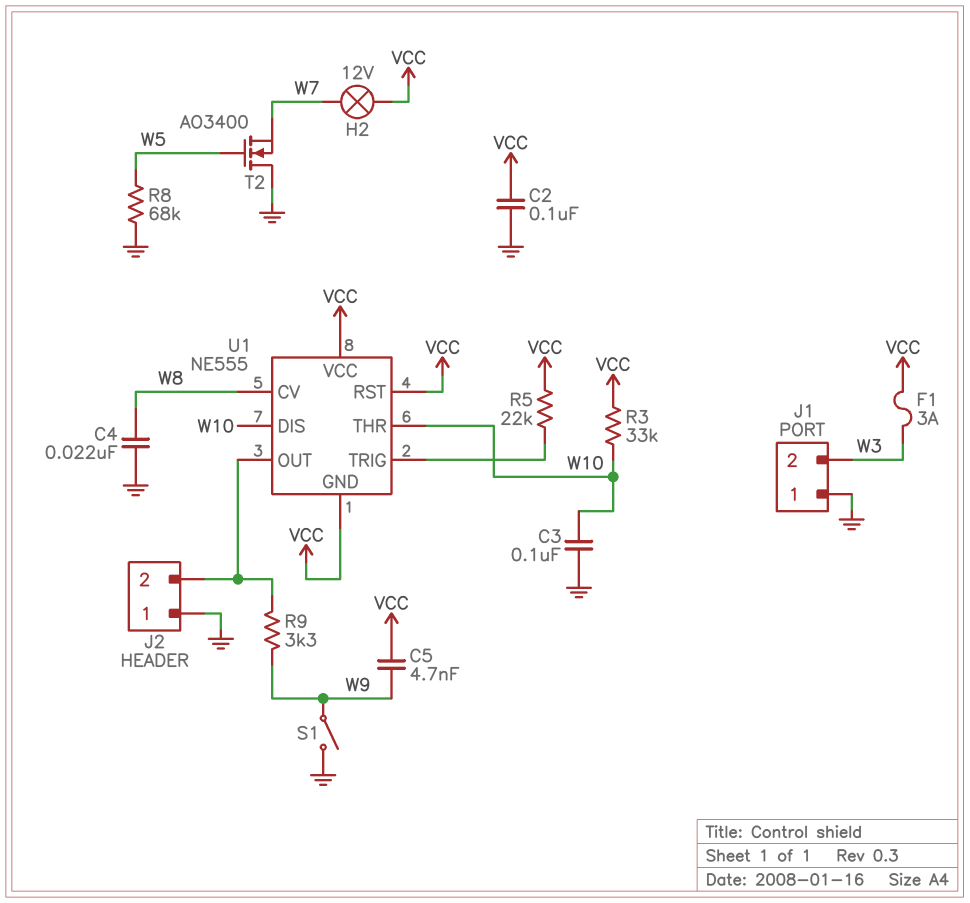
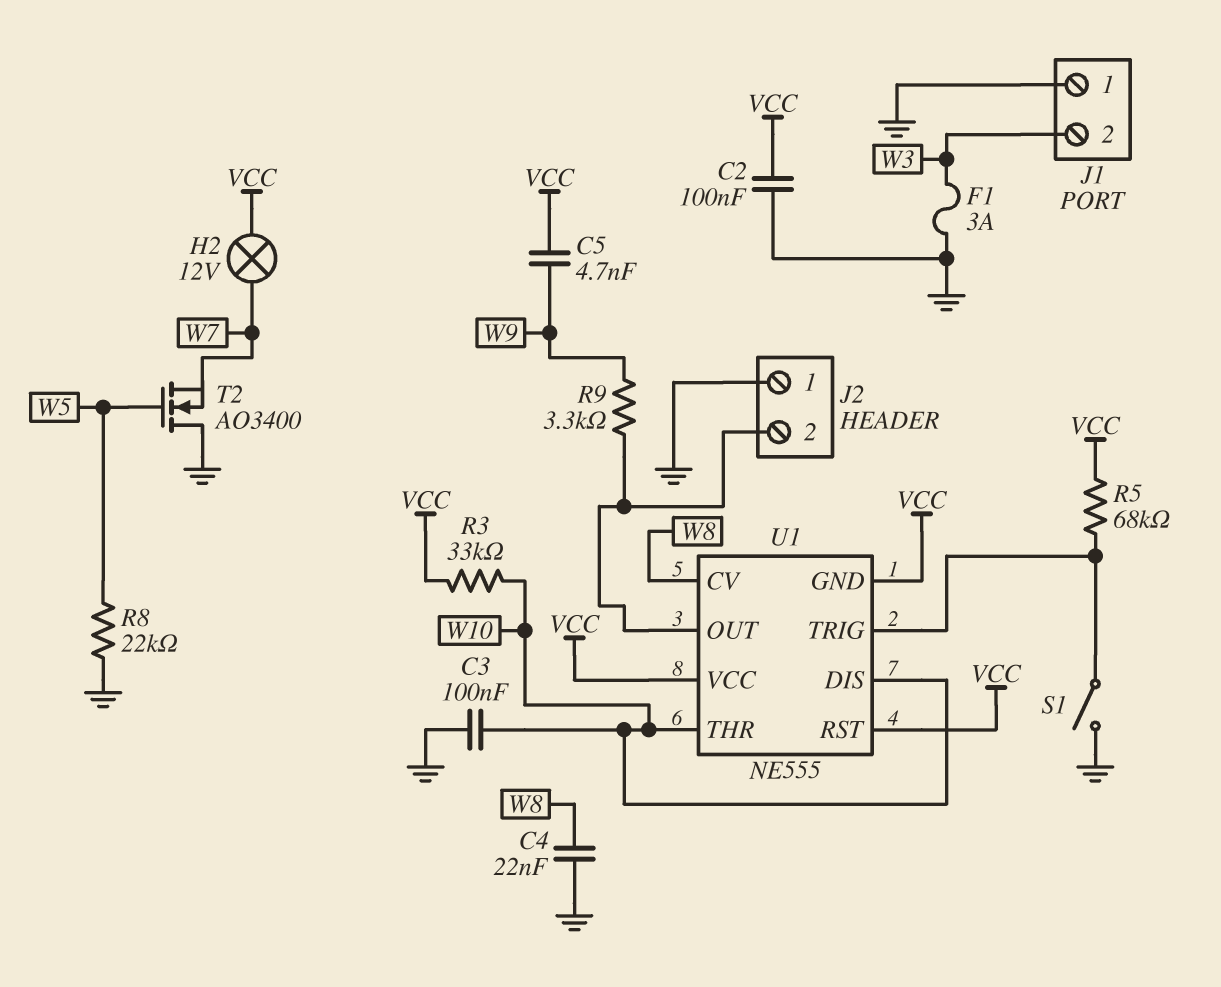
F1: 3A (VCC, W3) -> 3A (GND, W3)
R5: 22k (U1/TRIG, VCC) -> 68k (U1/TRIG, VCC)
R8: 68k (GND, W5) -> 22k (GND, W5)
S1: switch (GND, W9) -> switch (GND, U1/TRIG)

